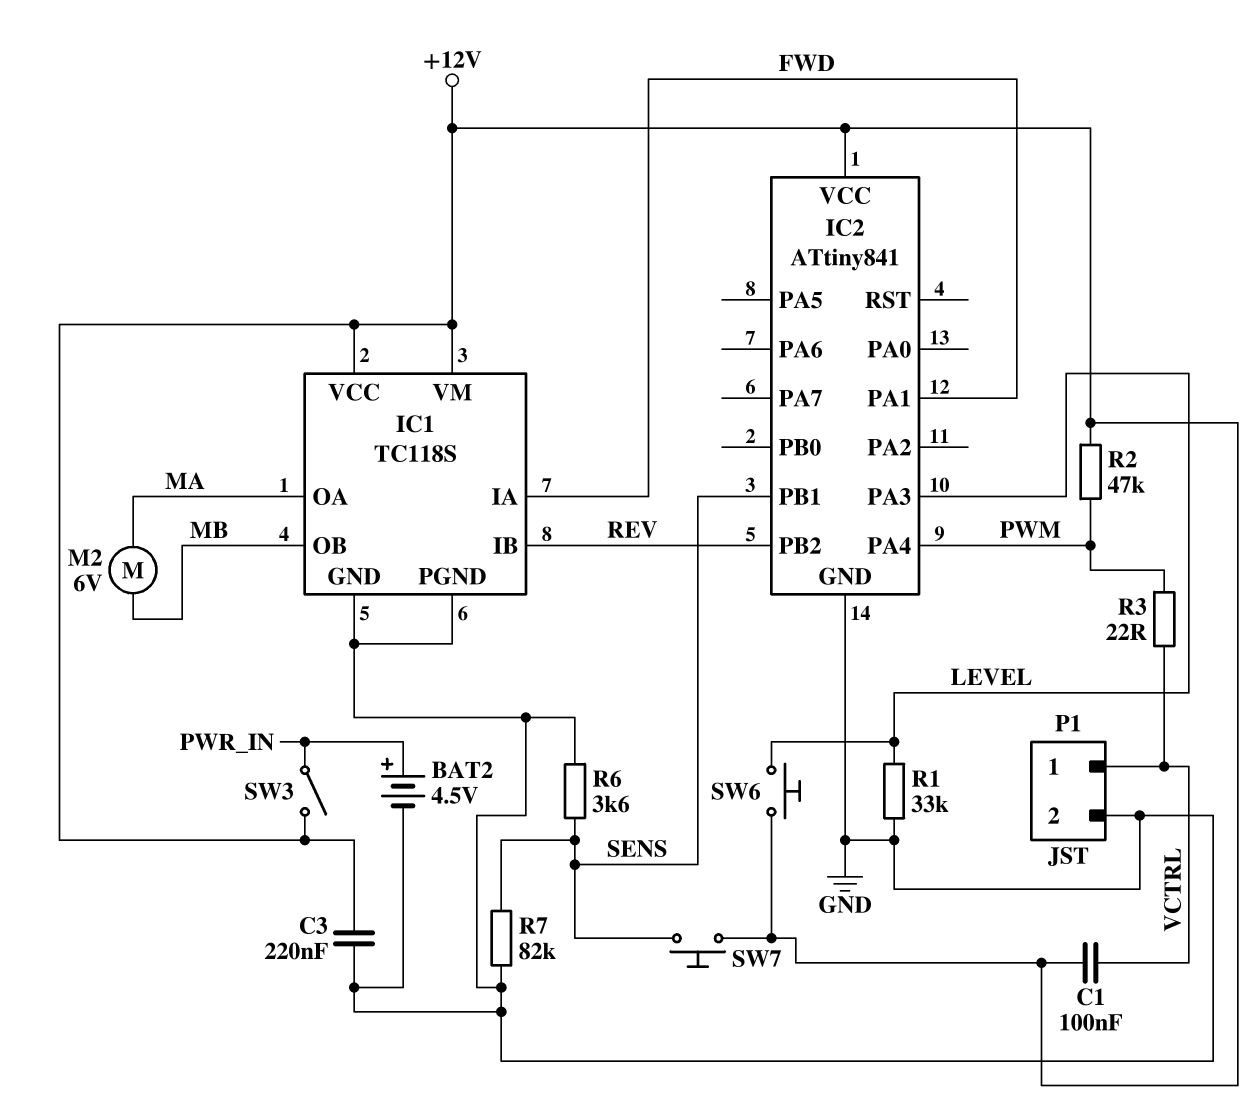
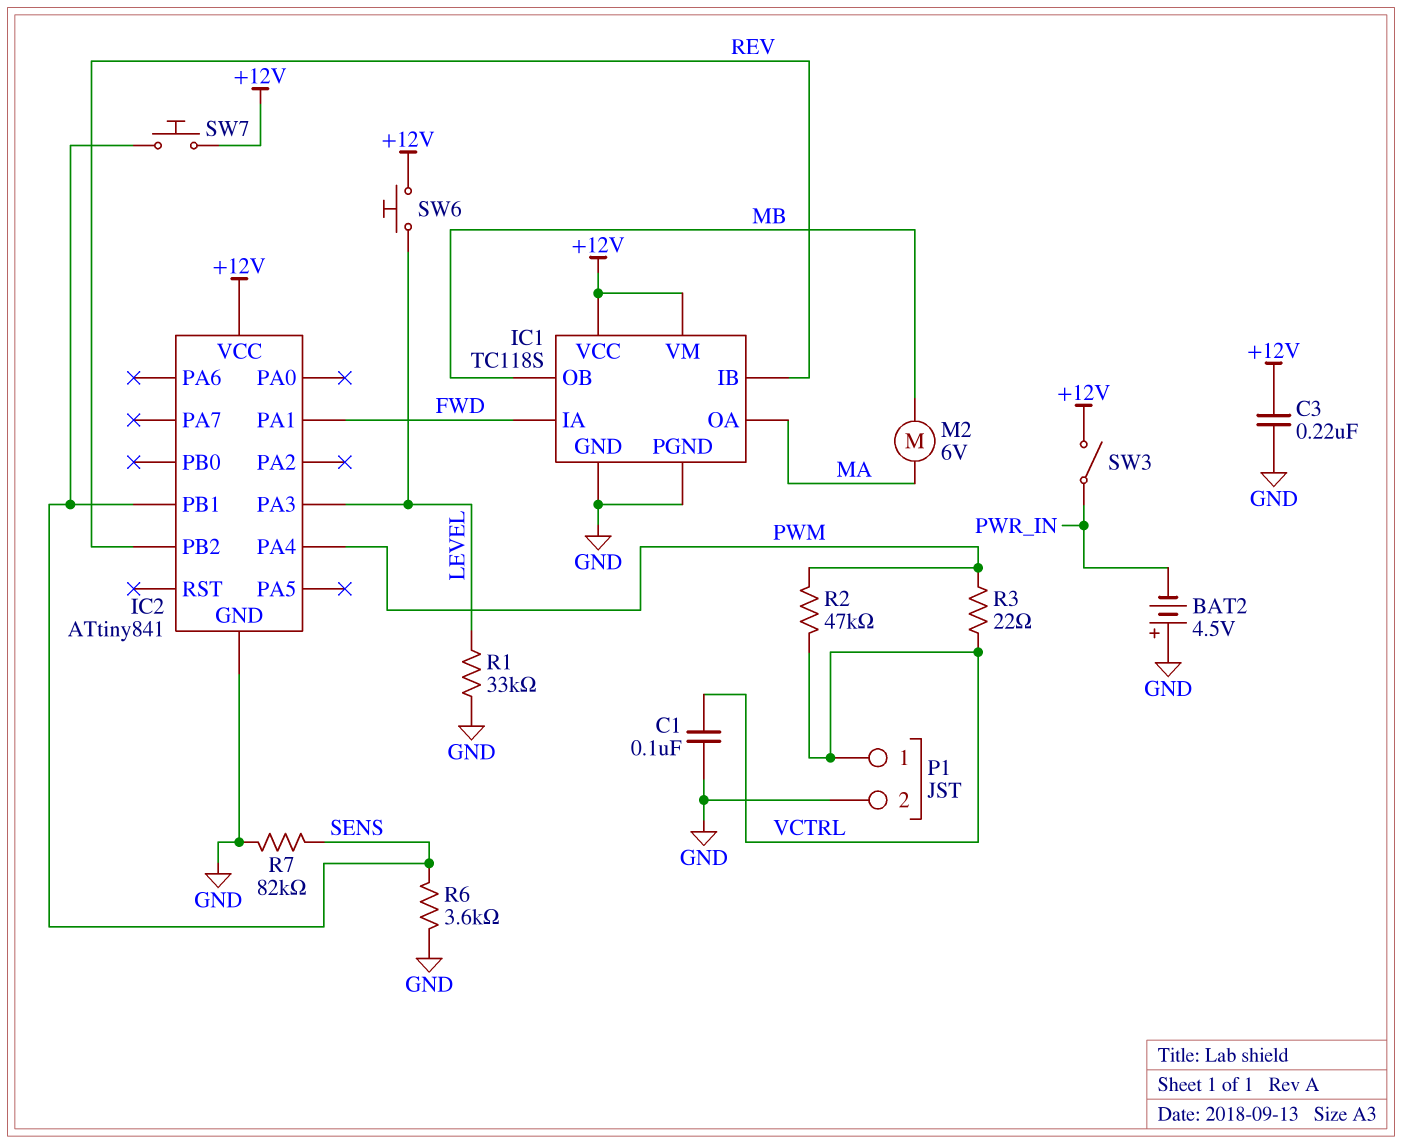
BAT2: 4.5V (plus PWR_IN, minus GND) -> 4.5V (plus GND, minus PWR_IN)
C1: 100nF (+12V, VCTRL) -> 100nF (GND, VCTRL)
R2: 47k (+12V, PWM) -> 47k (PWM, VCTRL)

